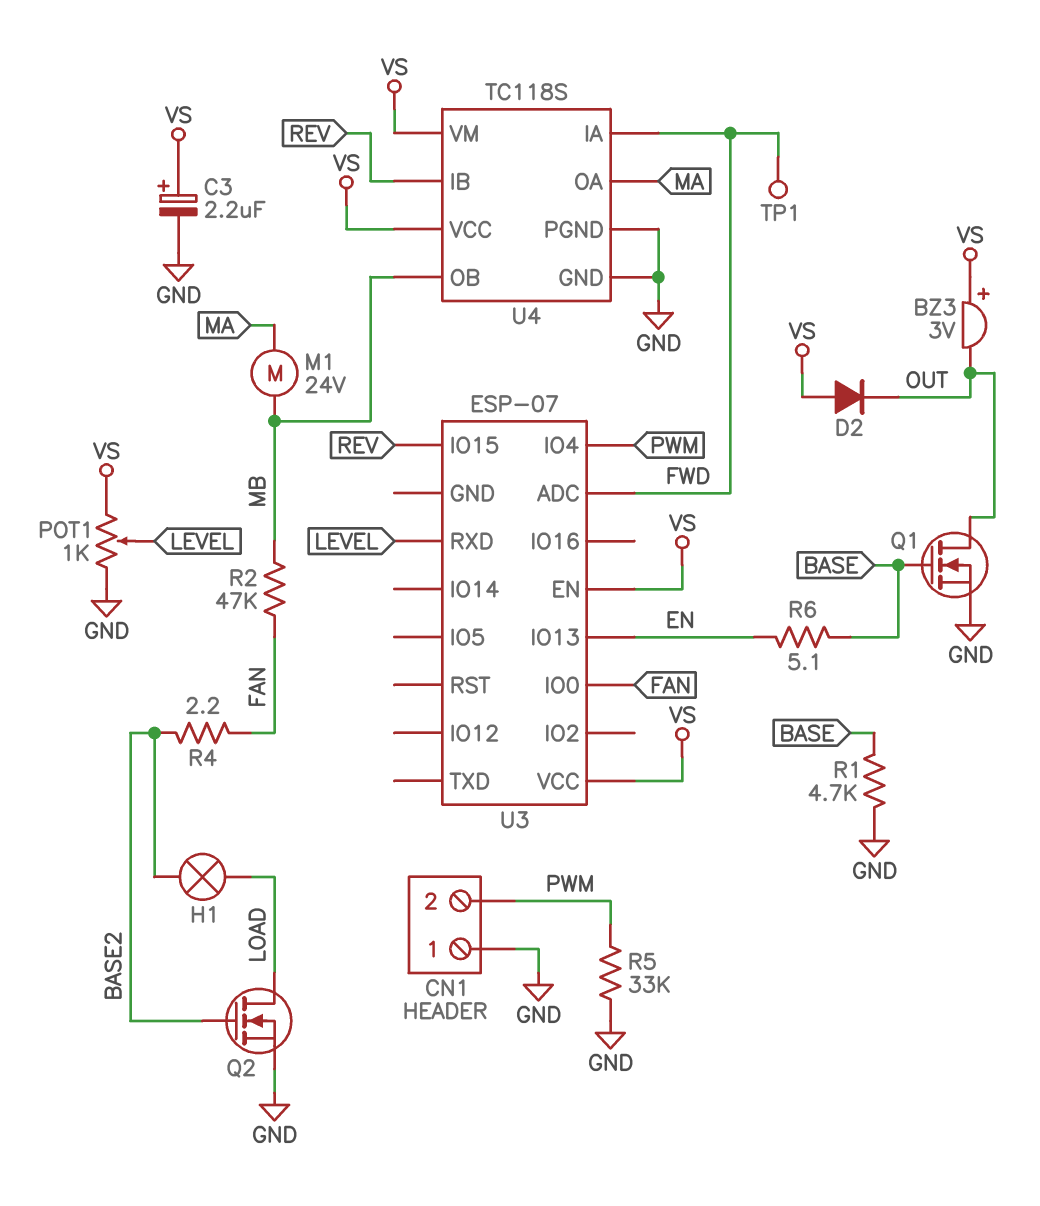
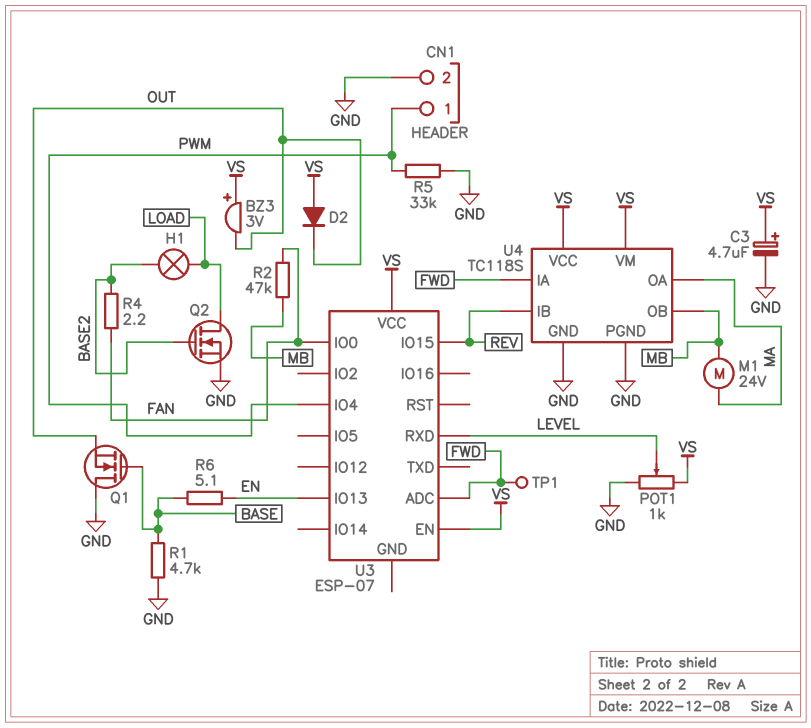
C3: 2.2uF (plus VS, minus GND) -> 4.7uF (plus VS, minus GND)
CN1 pin 1: GND -> PWM
CN1 pin 2: PWM -> GND
Q1: NMOS (G BASE, D OUT, S GND) -> NMOS (G BASE, D GND, S OUT)

